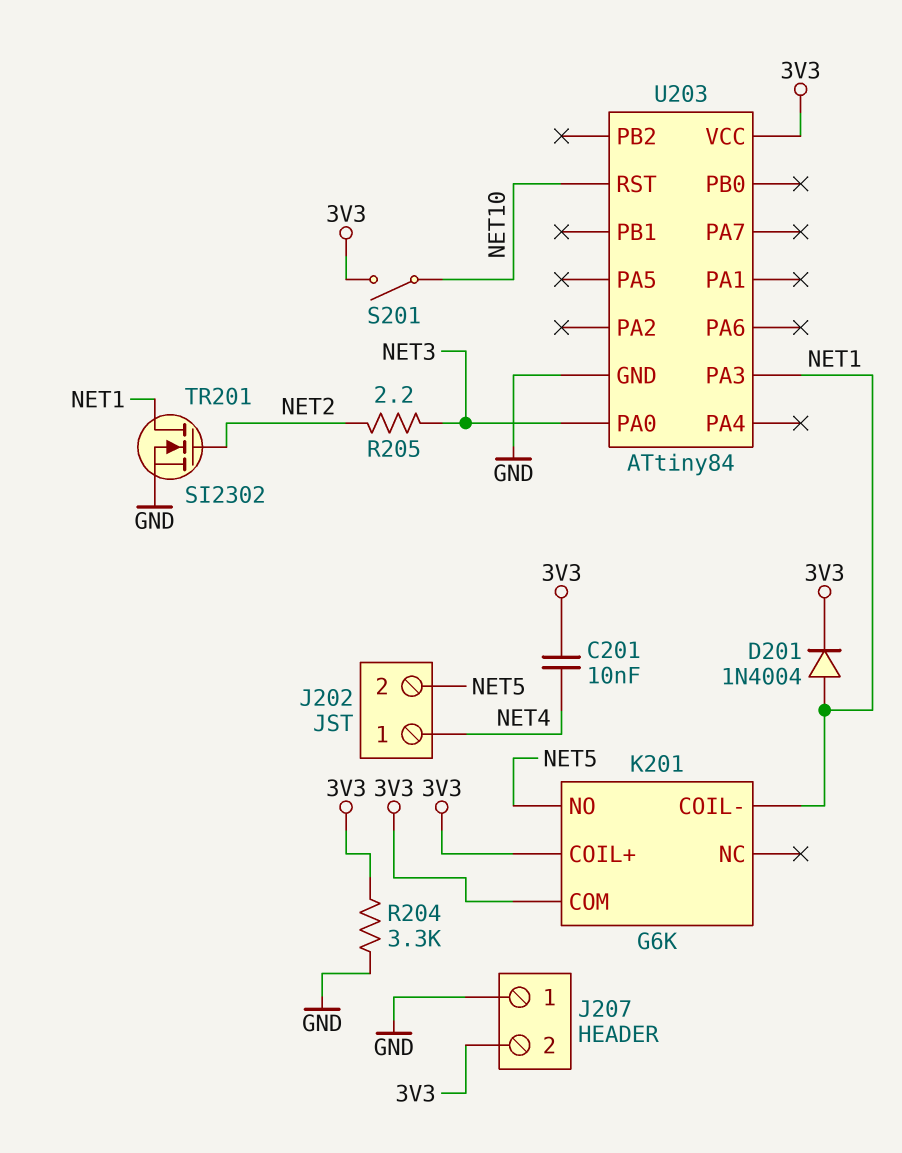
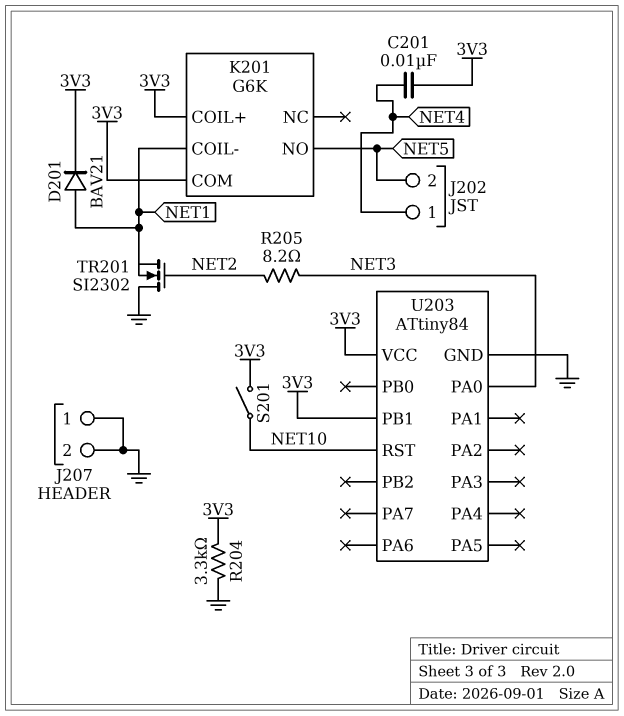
D201: diode 1N4004 (A NET1, K 3V3) -> diode BAV21 (A NET1, K 3V3)
J207 pin 2: 3V3 -> GND
R205: 2.2 (NET2, NET3) -> 8.2 (NET2, NET3)
TR201: NMOS SI2302 (G NET2, D NET1, S GND) -> NMOS SI2302 (G NET2, D GND, S NET1)
U203 pin PA3: NET1 -> none
U203 pin PB1: none -> 3V3

